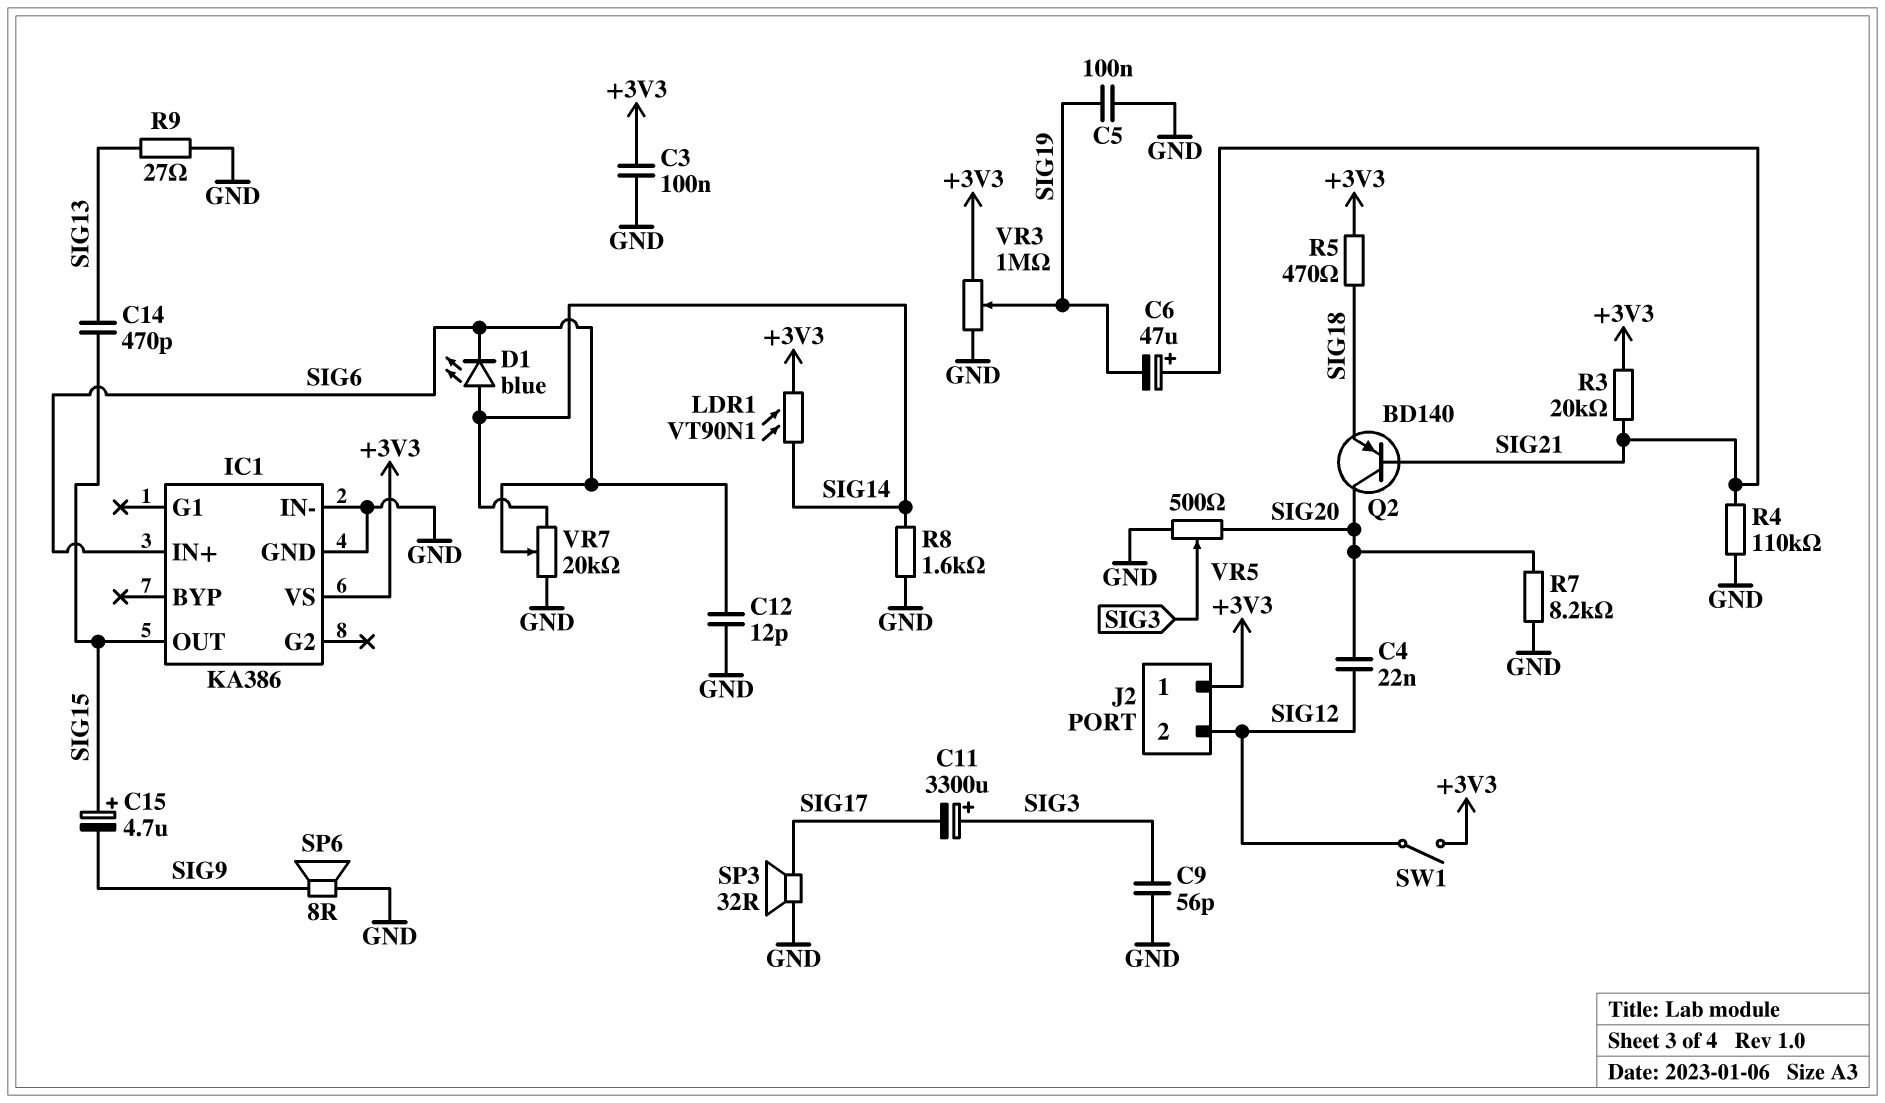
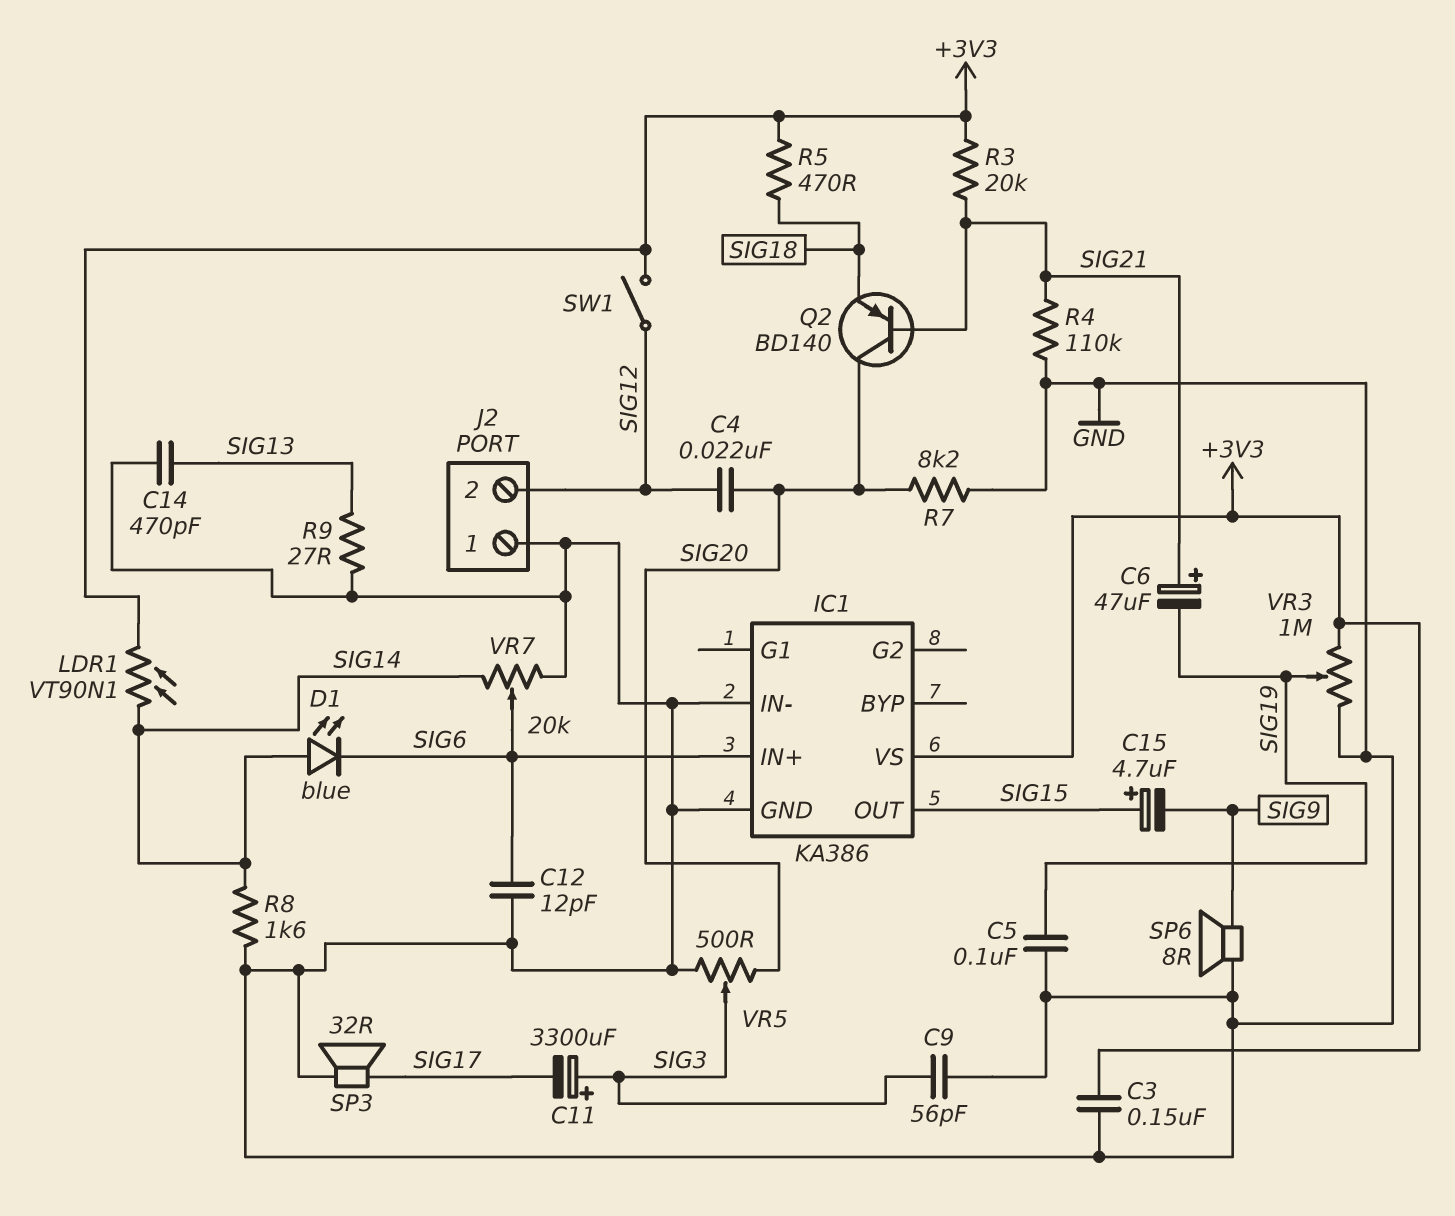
C3: 100nF (+3V3, GND) -> 150nF (+3V3, GND)
C14: 470pF (SIG13, SIG15) -> 470pF (GND, SIG13)
J2 pin 1: +3V3 -> GND

